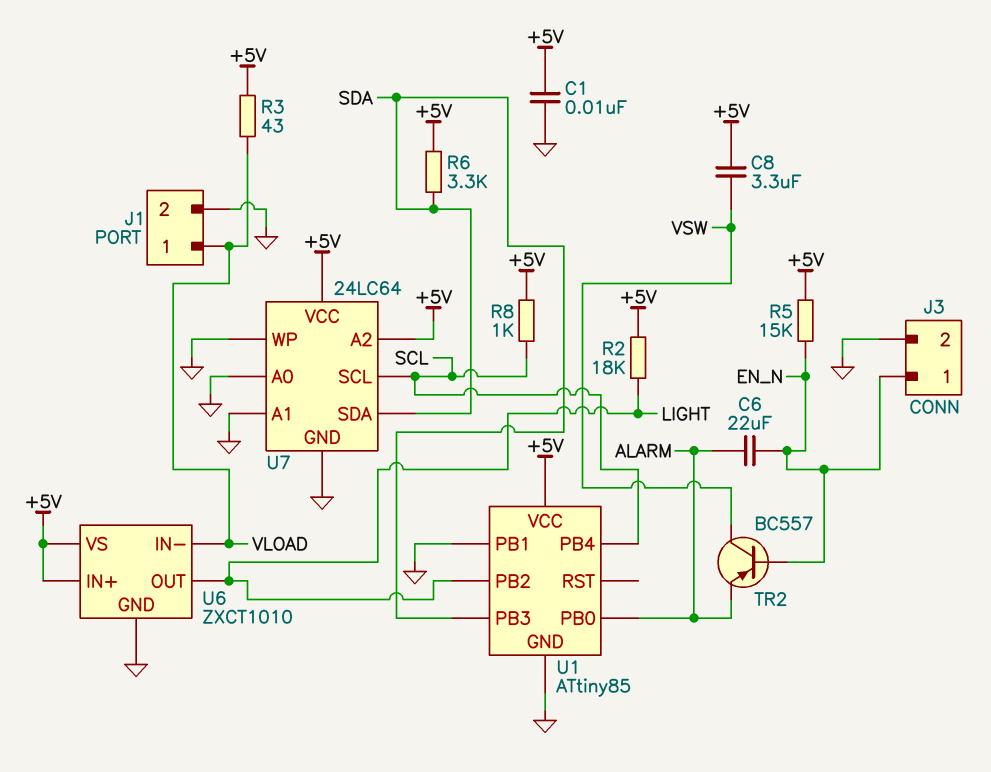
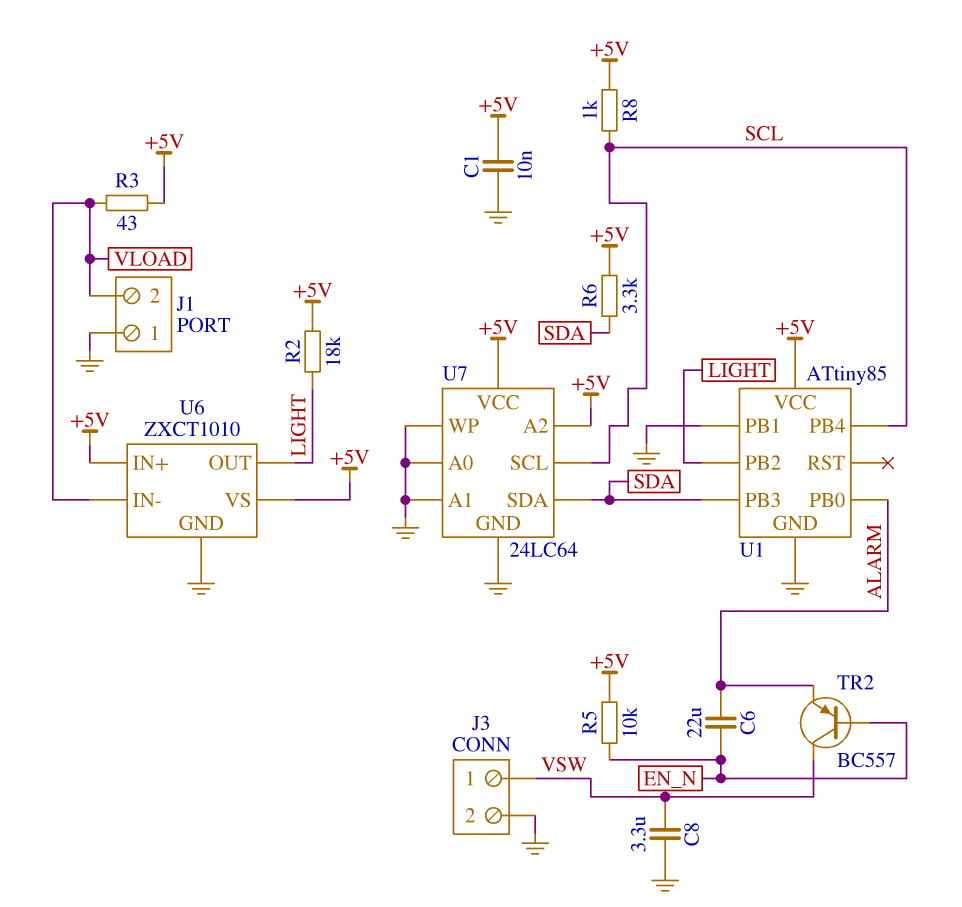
C8: 3.3uF (+5V, VSW) -> 3.3uF (GND, VSW)
J1 pin 1: VLOAD -> GND
J1 pin 2: GND -> VLOAD
J3 pin 1: EN_N -> VSW
R5: 15k (+5V, EN_N) -> 10k (+5V, EN_N)

